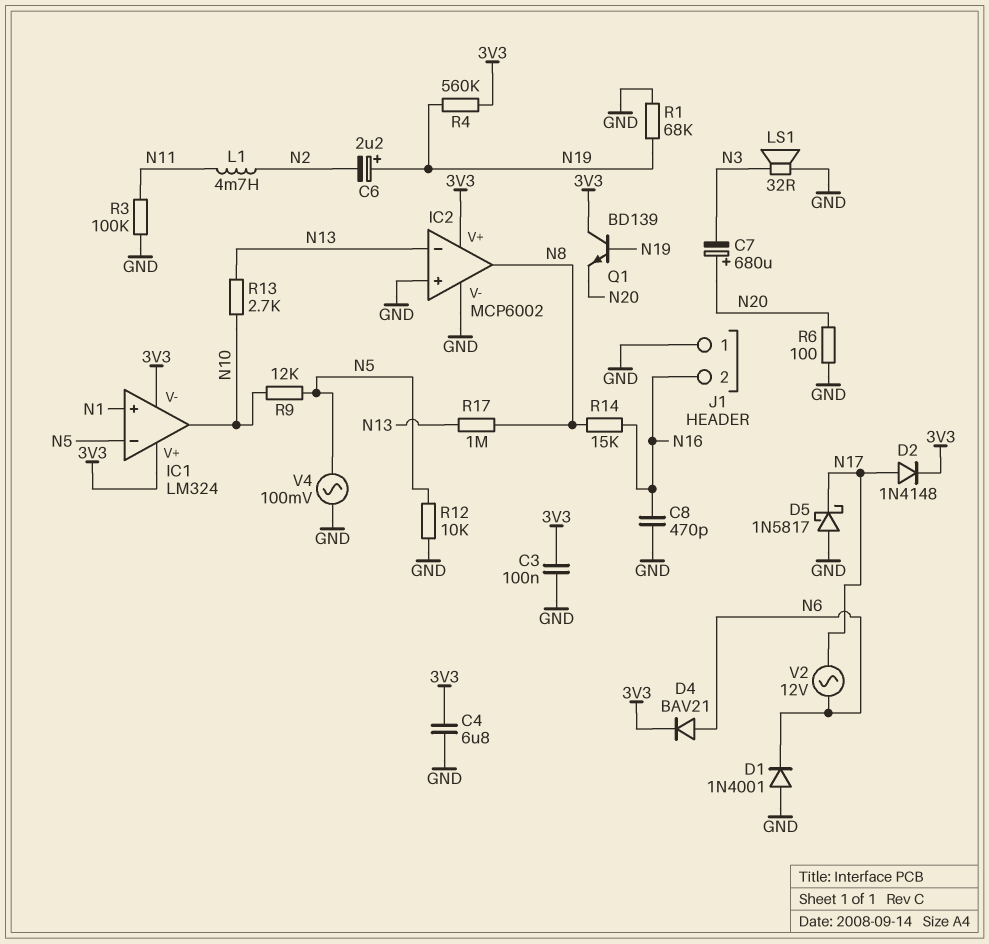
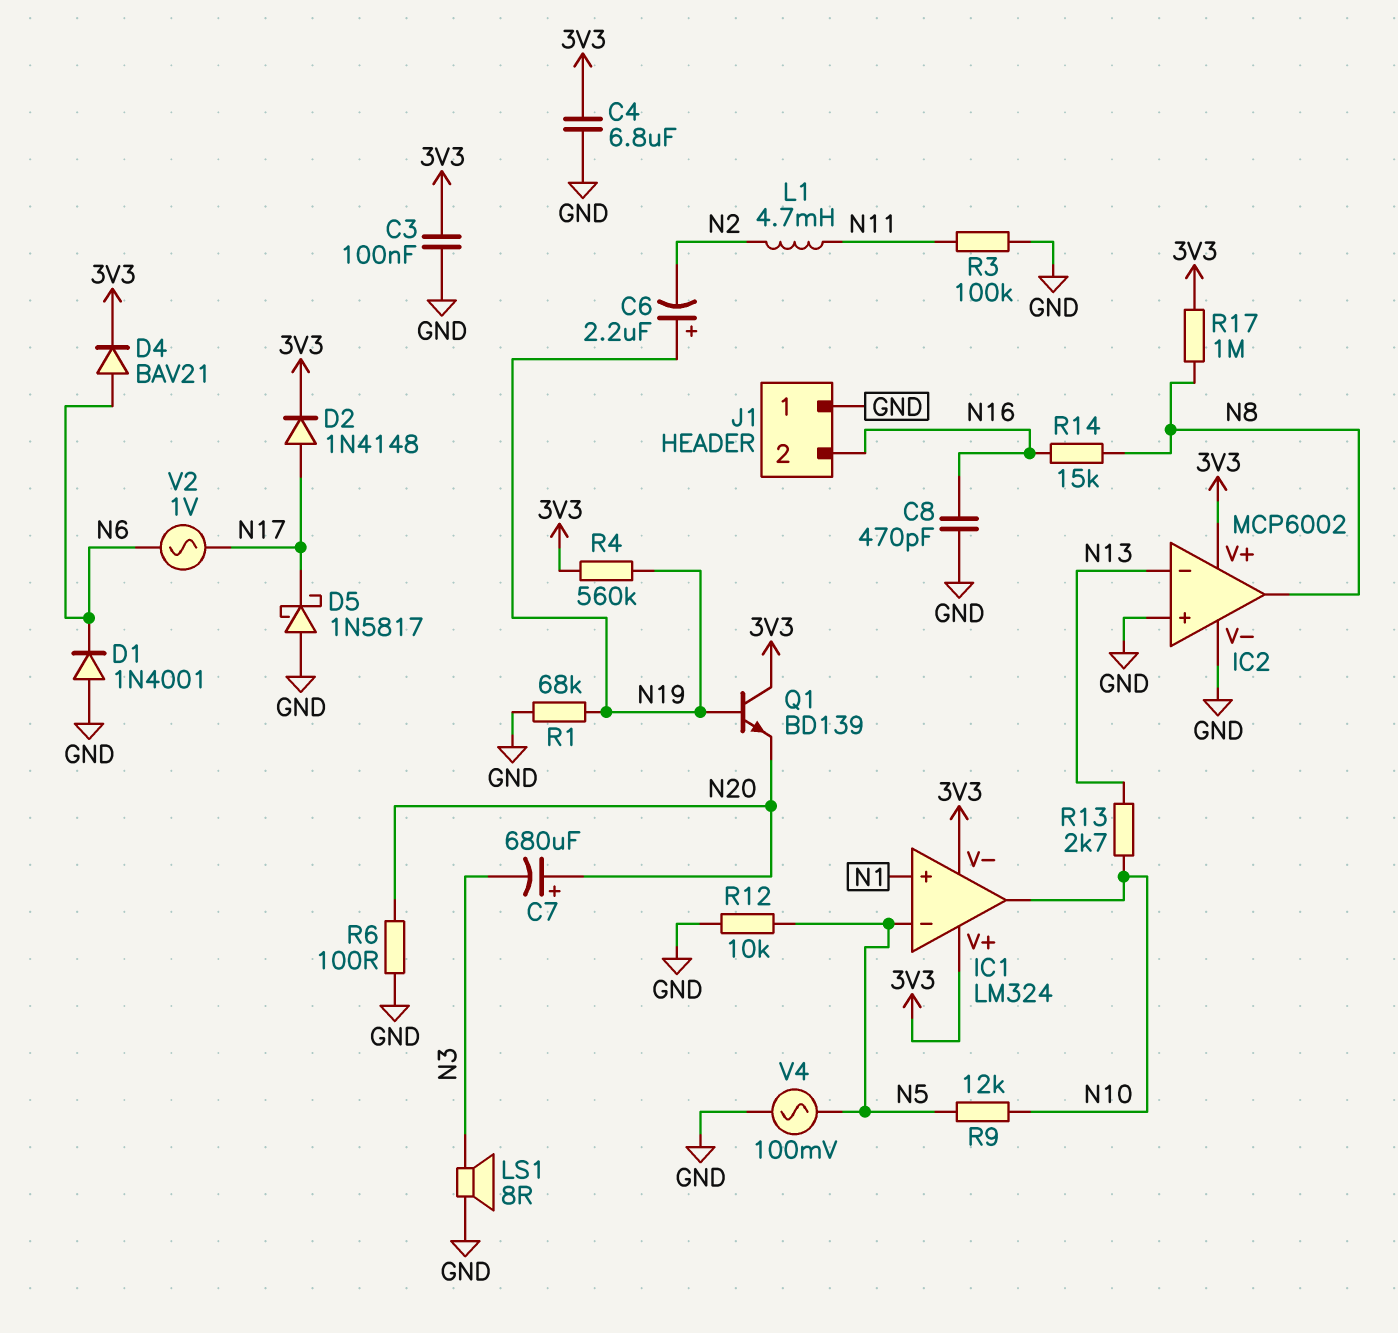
LS1: speaker 32R (GND, N3) -> speaker 8R (GND, N3)
R17: 1M (N8, N13) -> 1M (3V3, N8)
V2: AC 12V (N6, N17) -> AC 1V (N6, N17)

